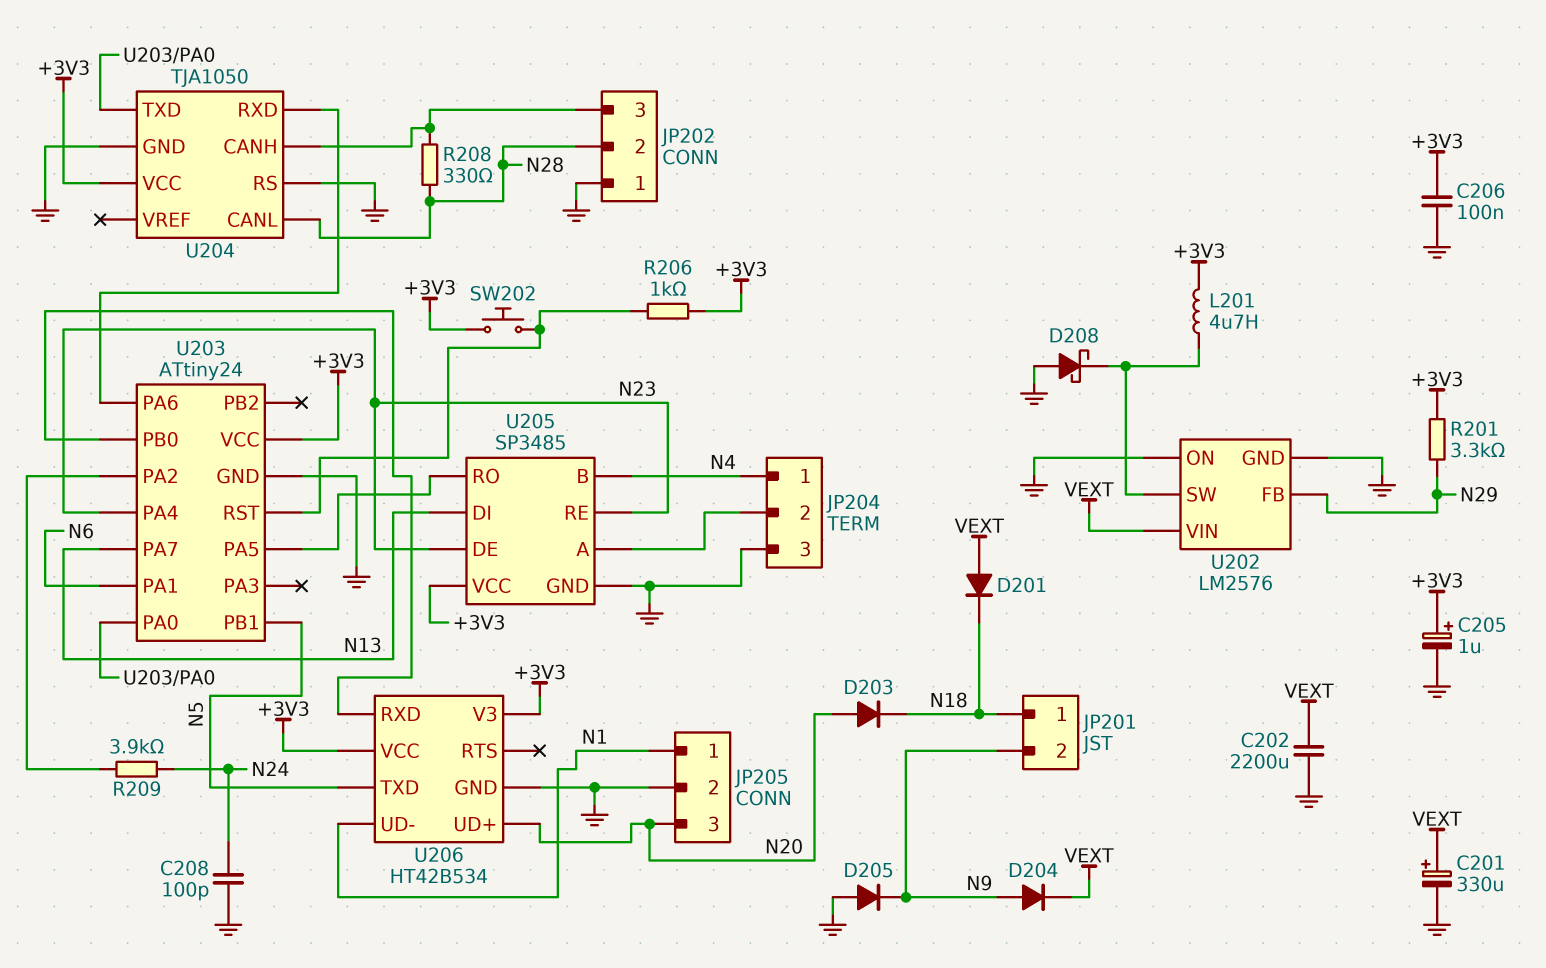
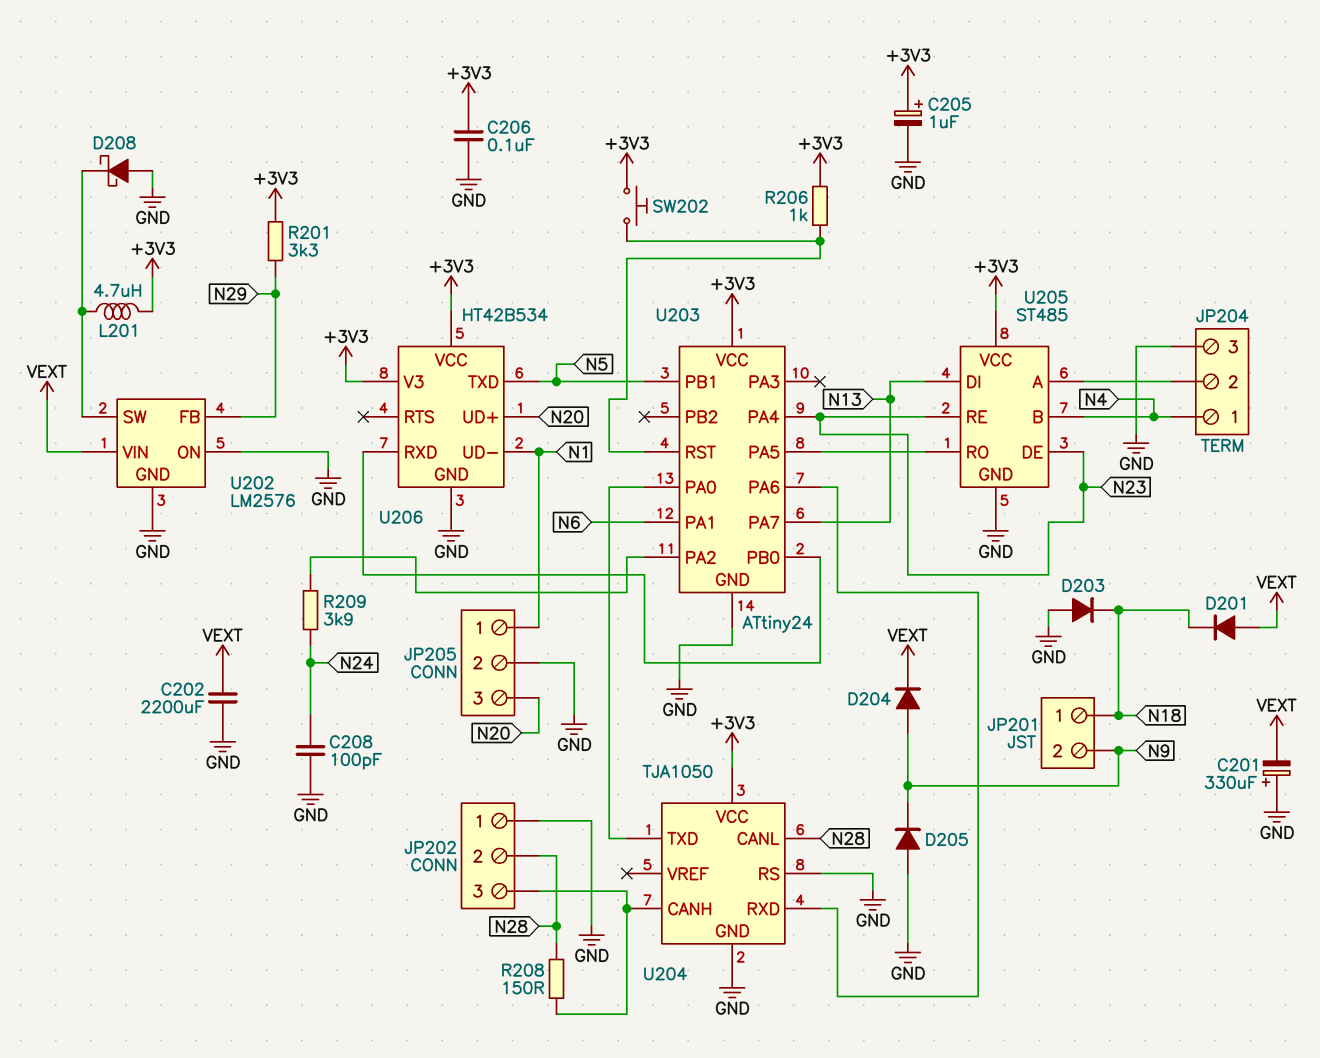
C201: 330uF (plus VEXT, minus GND) -> 330uF (plus GND, minus VEXT)
D203: diode (A N20, K N18) -> diode (A GND, K N18)
R208: 330 (JP202/3, N28) -> 150 (JP202/3, N28)
U205: SP3485 -> ST485

